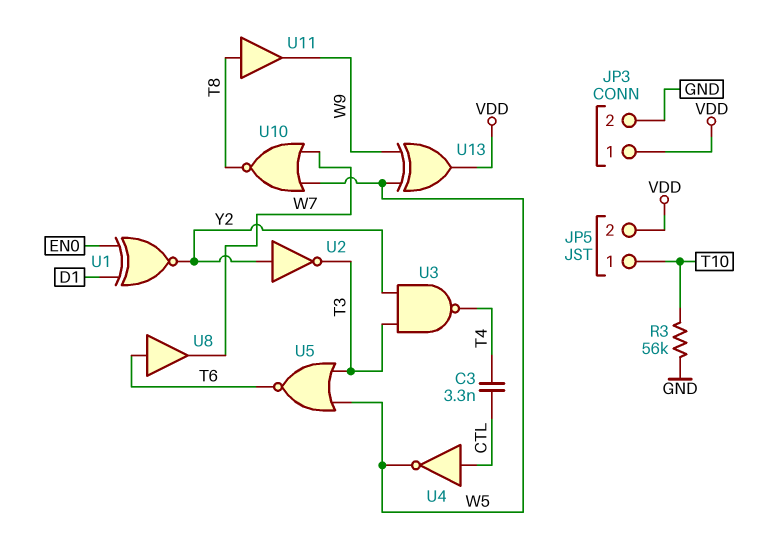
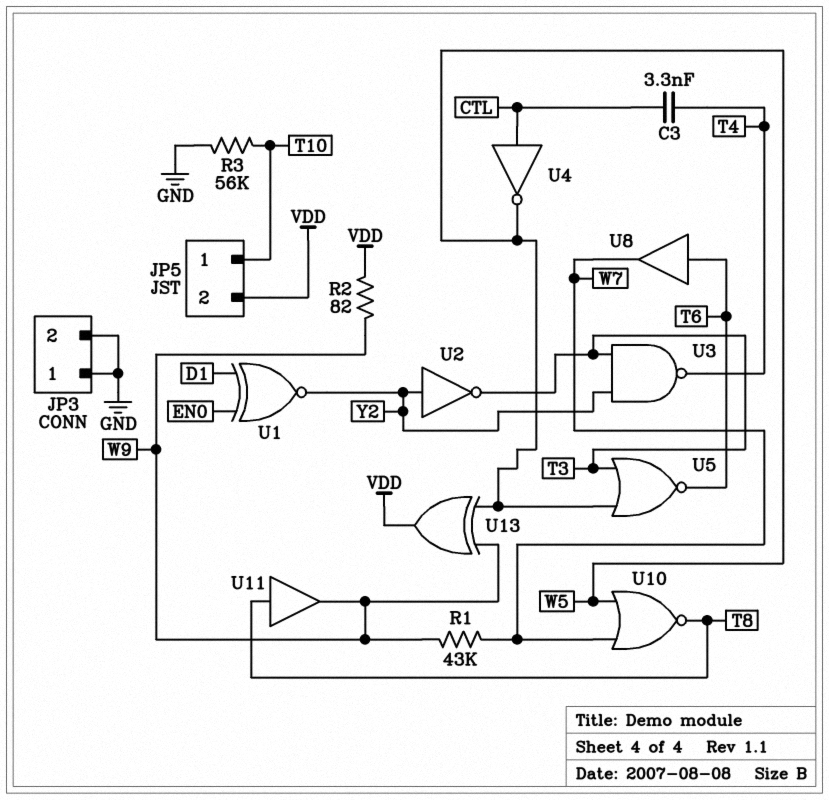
JP3 pin 1: VDD -> GND
R1: none -> 43k (W7, W9)
R2: none -> 82 (VDD, W9)

